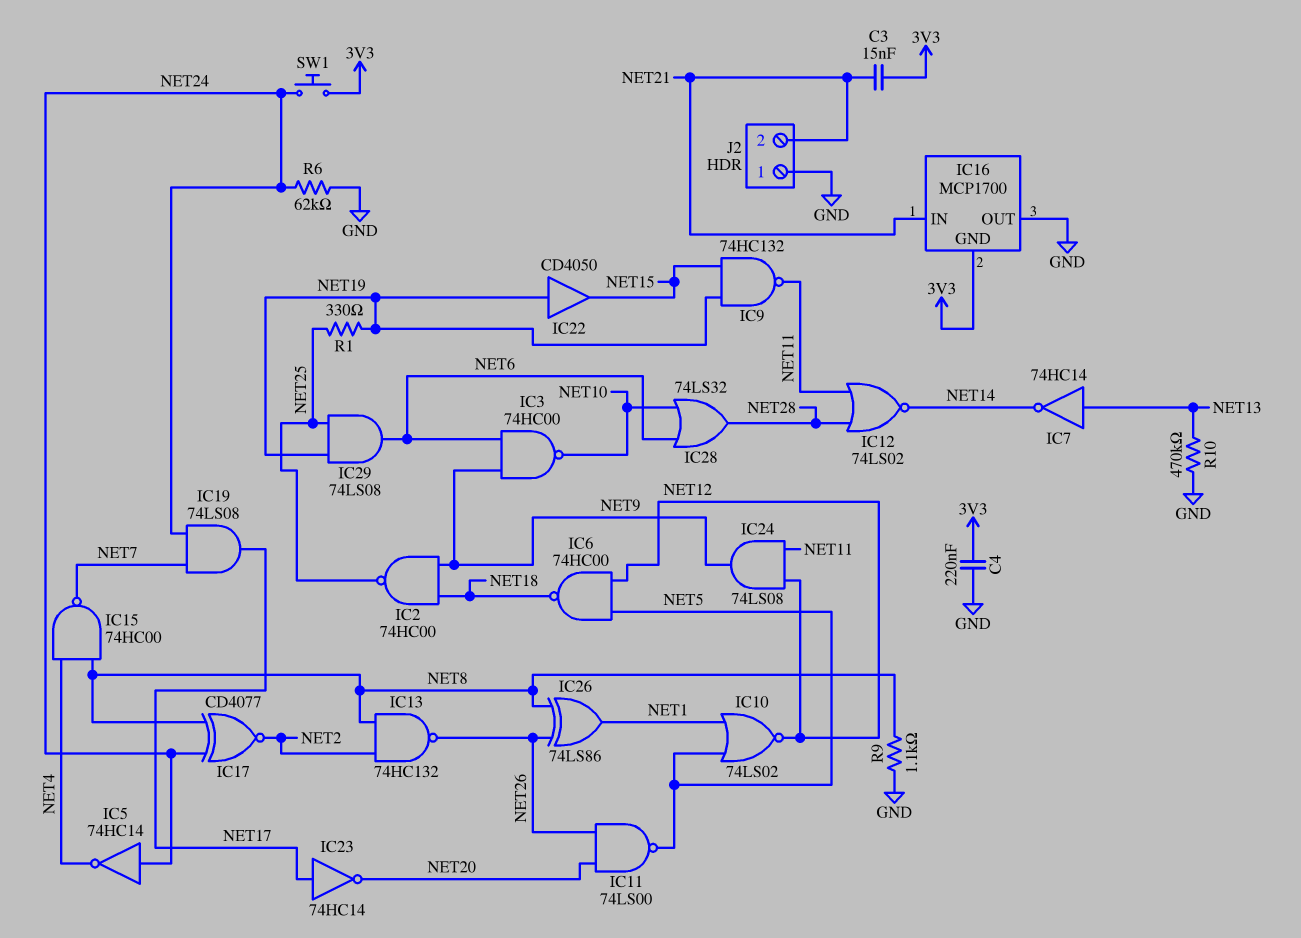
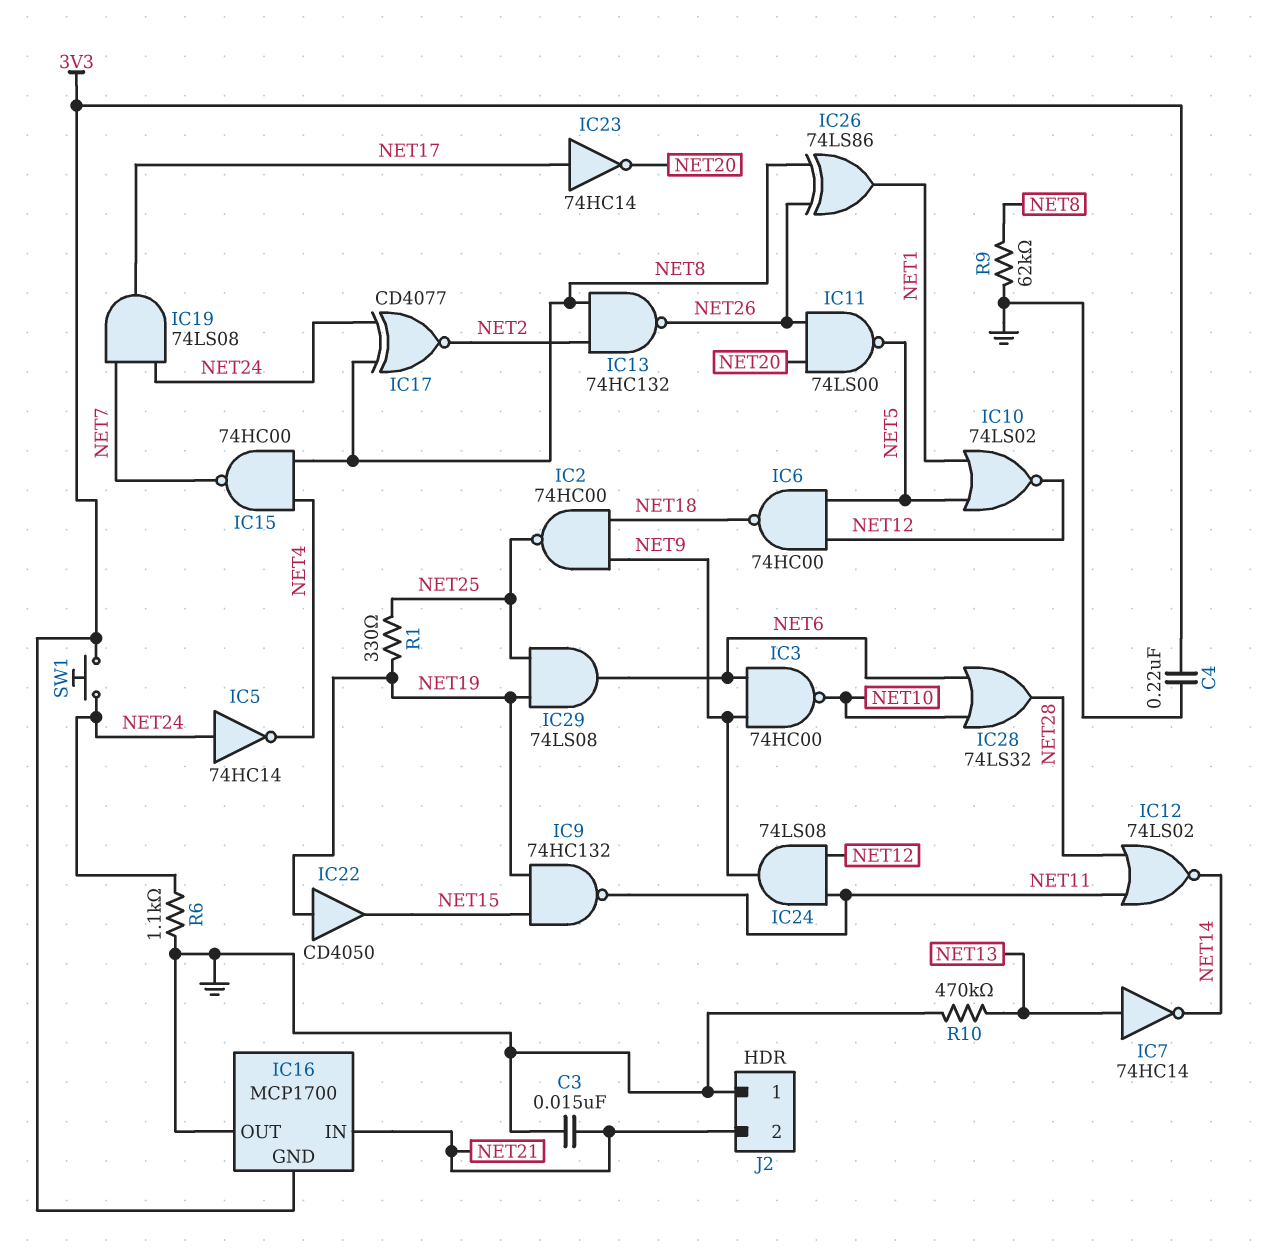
C3: 15nF (3V3, NET21) -> 15nF (GND, NET21)
R6: 62k (GND, NET24) -> 1.1k (GND, NET24)
R9: 1.1k (GND, NET8) -> 62k (GND, NET8)

